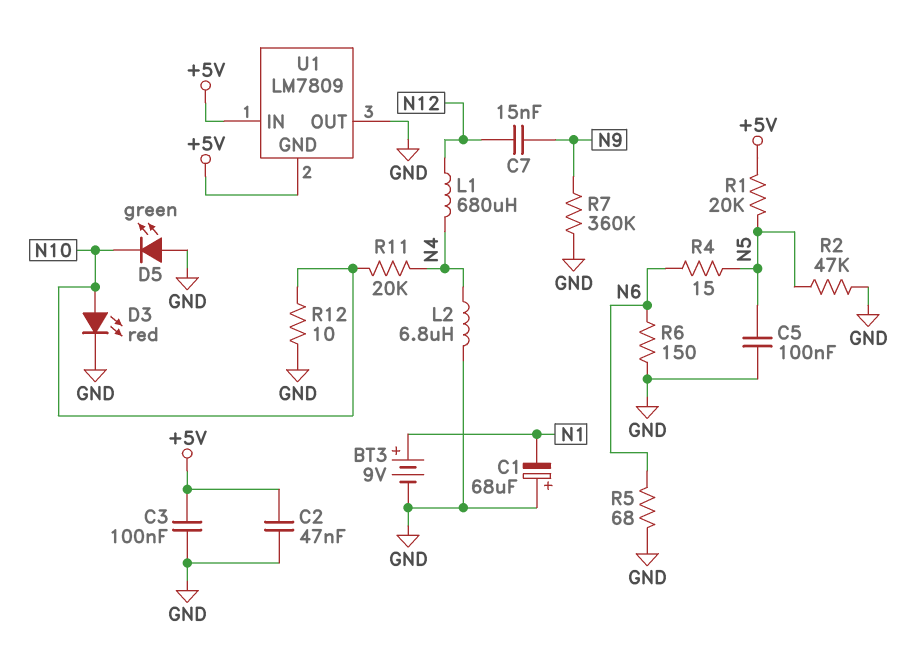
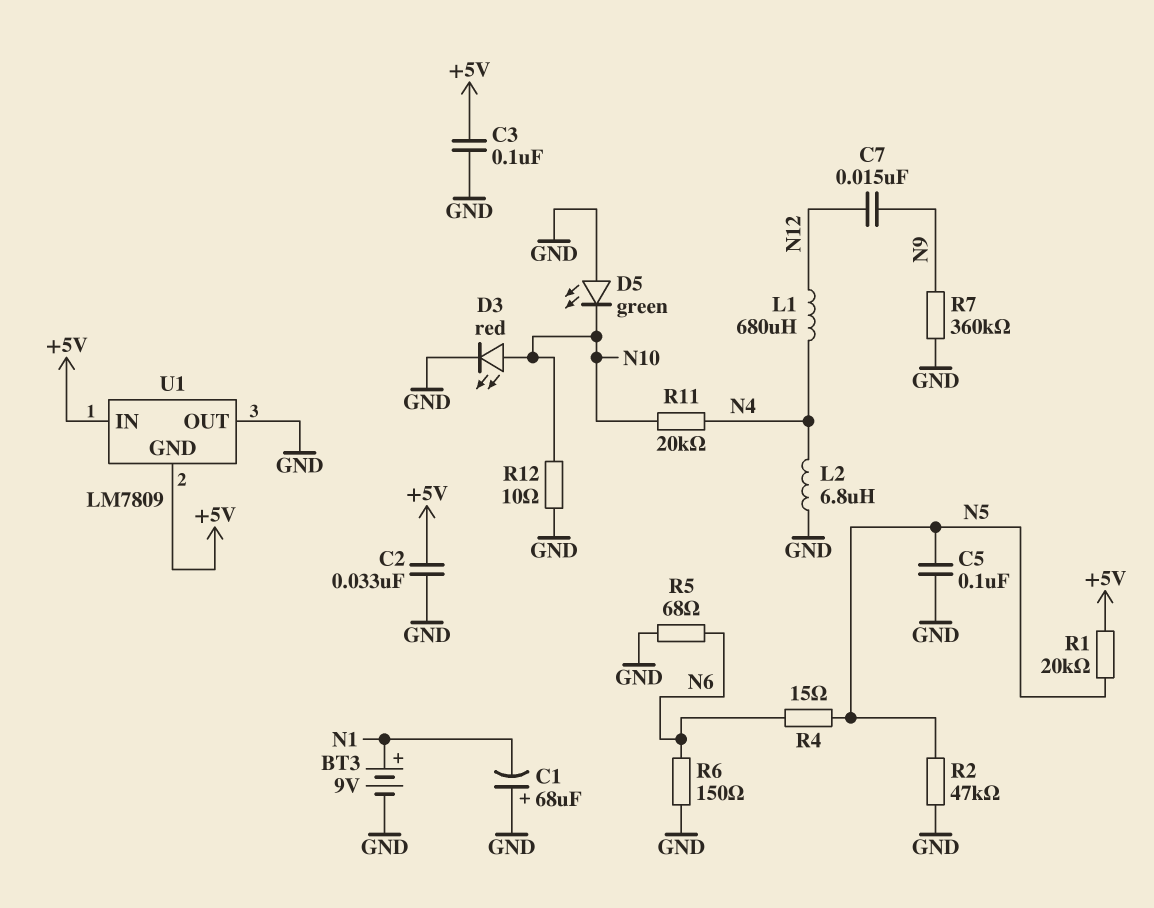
C2: 47nF (+5V, GND) -> 33nF (+5V, GND)

